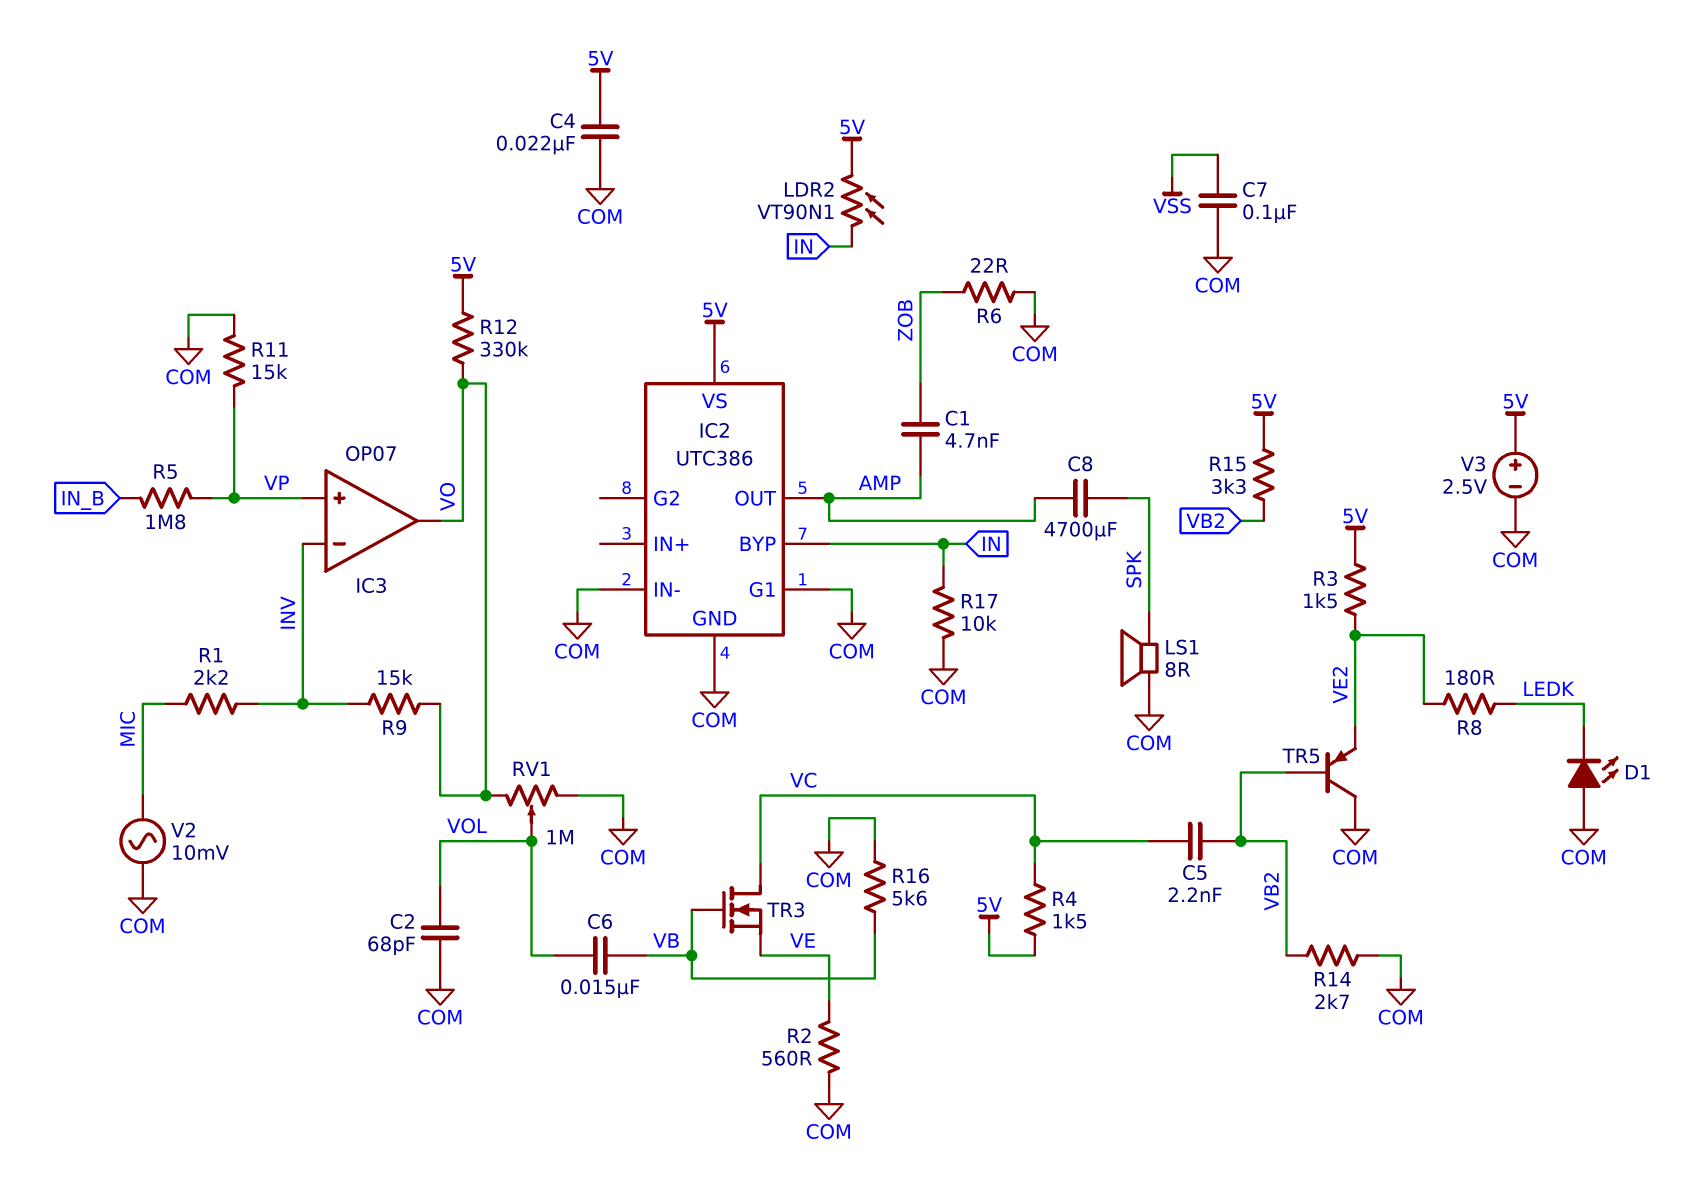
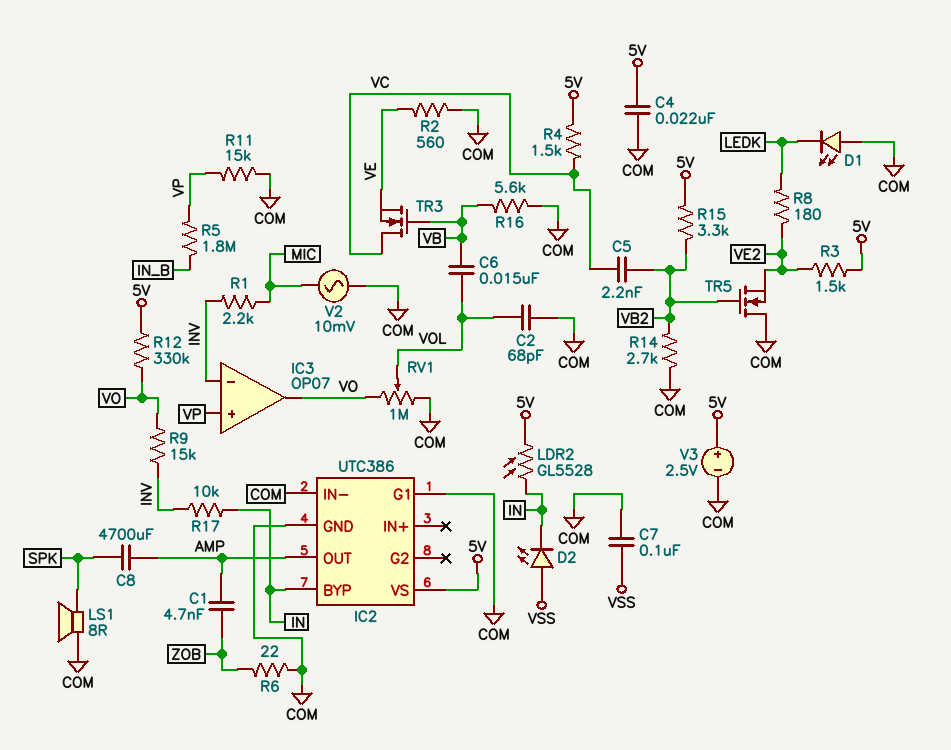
D2: none -> LED (A VSS, K IN)
LDR2: VT90N1 (5V, IN) -> GL5528 (5V, IN)
R17: 10k (COM, IN) -> 10k (IN, INV)
TR5: PNP (B VB2, C COM, E VE2) -> NMOS (G VB2, D COM, S VE2)

